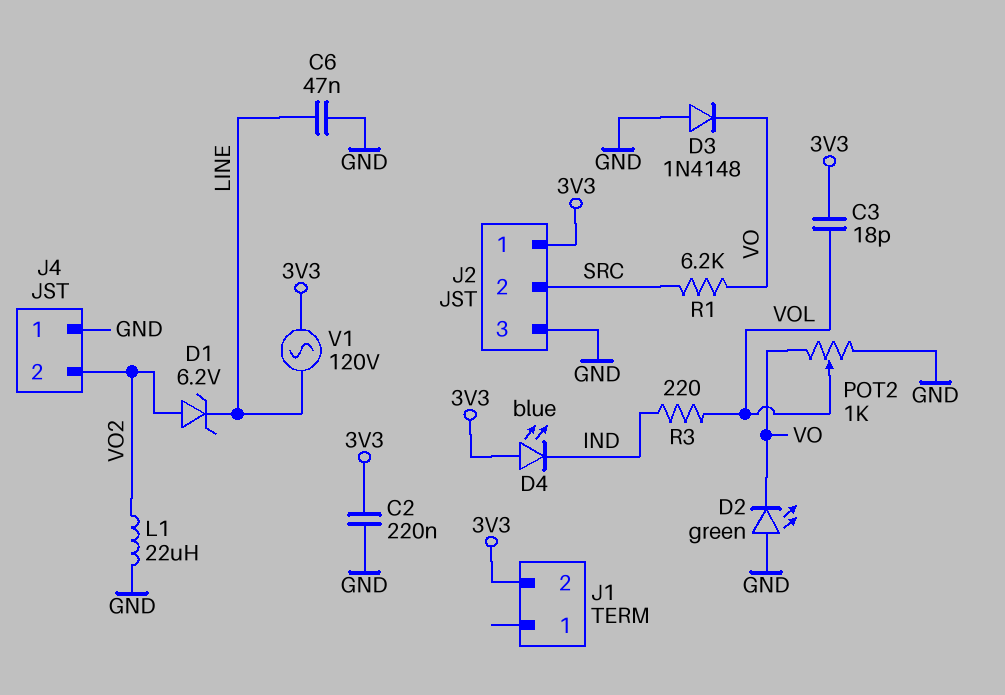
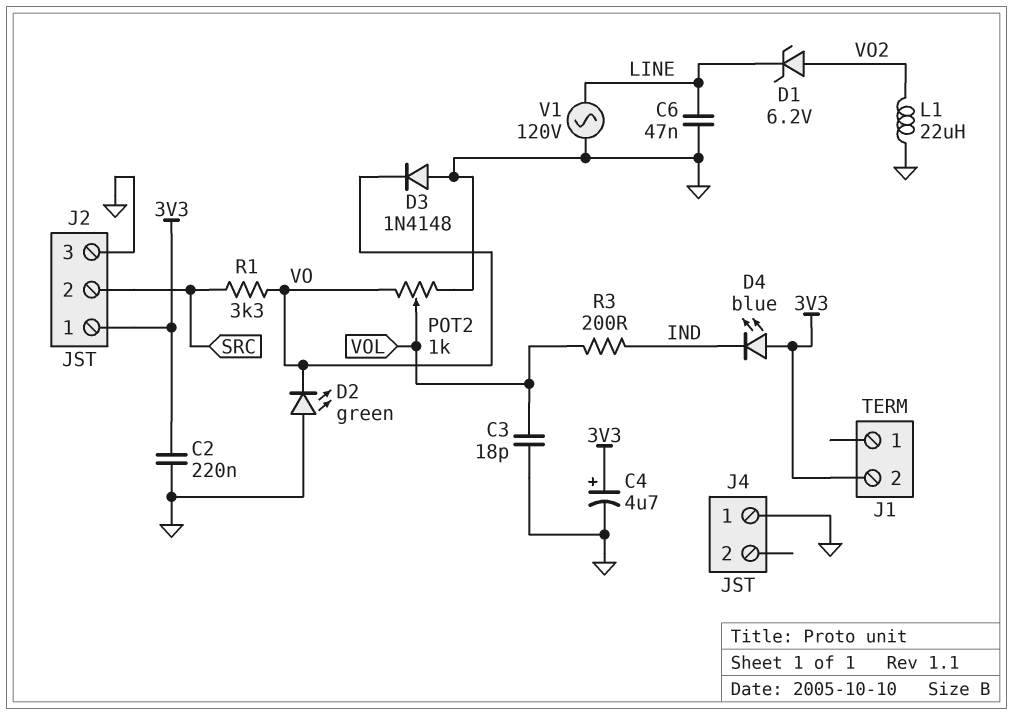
C3: 18pF (3V3, VOL) -> 18pF (GND, VOL)
C4: none -> 4.7uF (plus 3V3, minus GND)
J4 pin 2: VO2 -> none
R1: 6.2k (SRC, VO) -> 3.3k (SRC, VO)
R3: 220 (IND, VOL) -> 200 (IND, VOL)
V1: AC 120V (3V3, LINE) -> AC 120V (GND, LINE)

